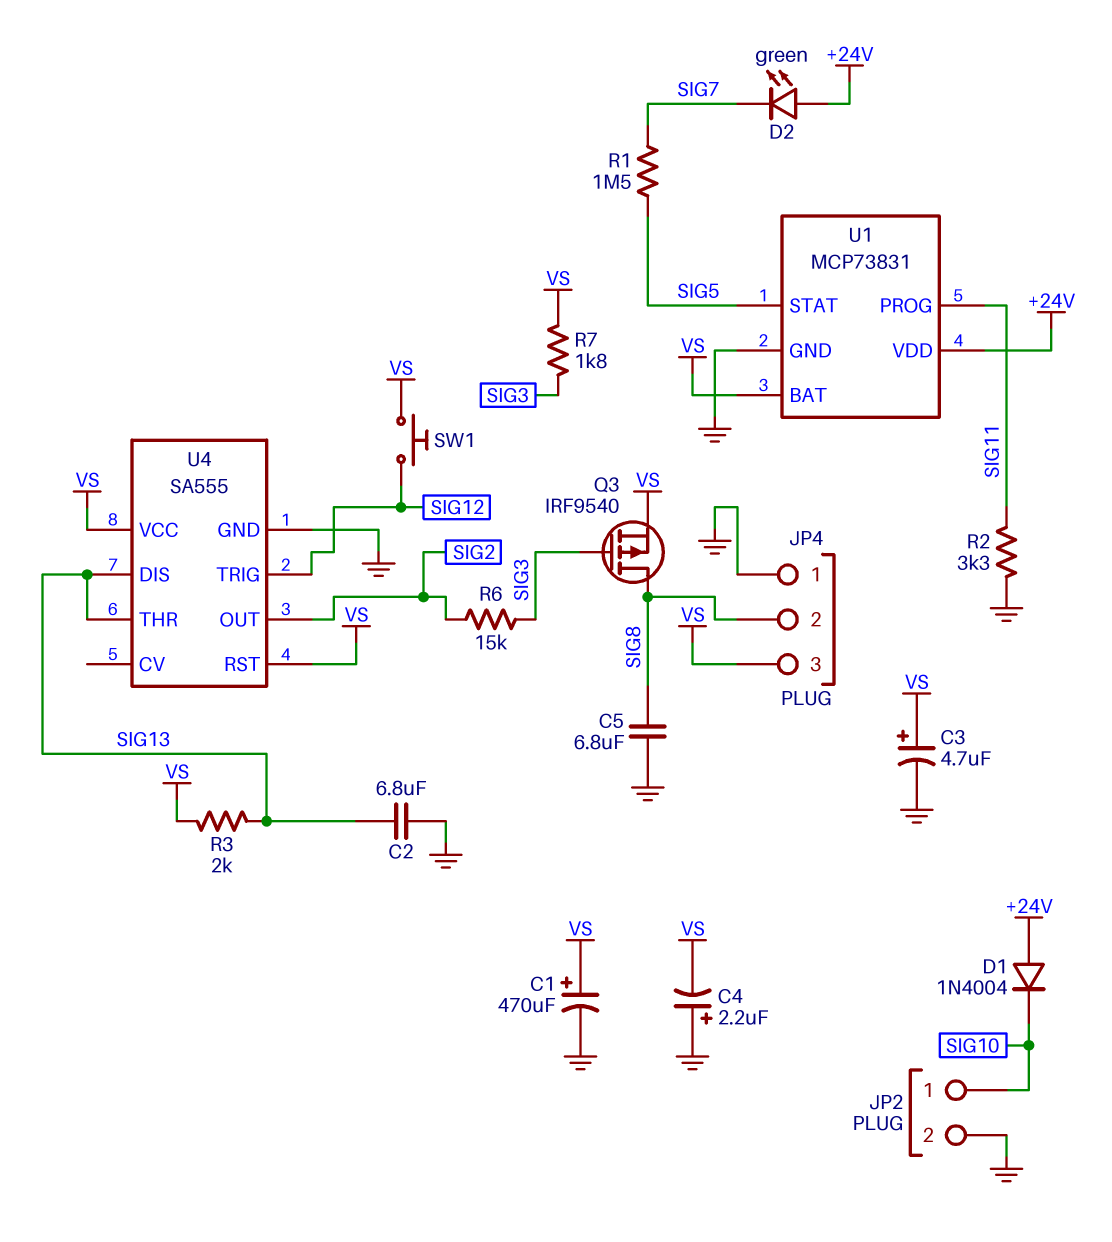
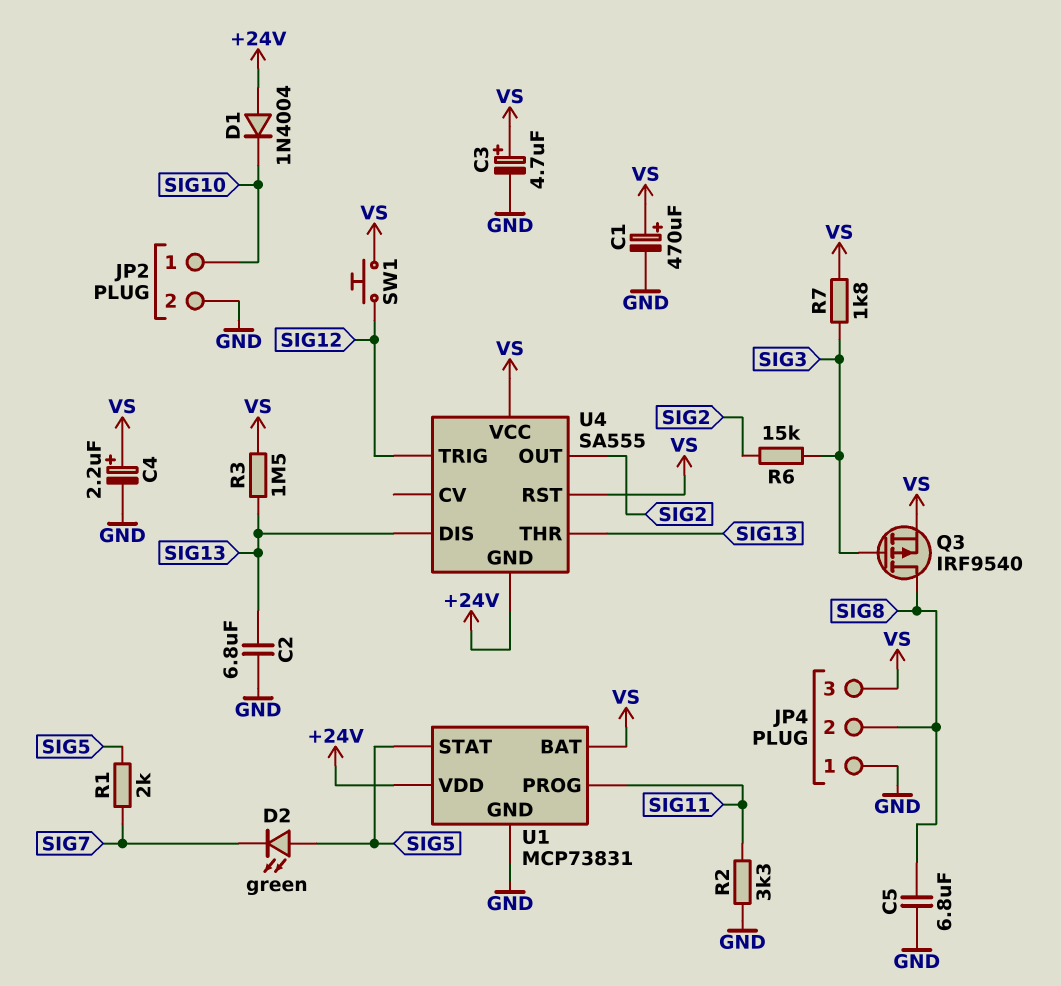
C4: 2.2uF (plus GND, minus VS) -> 2.2uF (plus VS, minus GND)
D2: LED green (A +24V, K SIG7) -> LED green (A SIG5, K SIG7)
R1: 1.5M (SIG5, SIG7) -> 2k (SIG5, SIG7)
R3: 2k (SIG13, VS) -> 1.5M (SIG13, VS)
U4 pin GND: GND -> +24V

